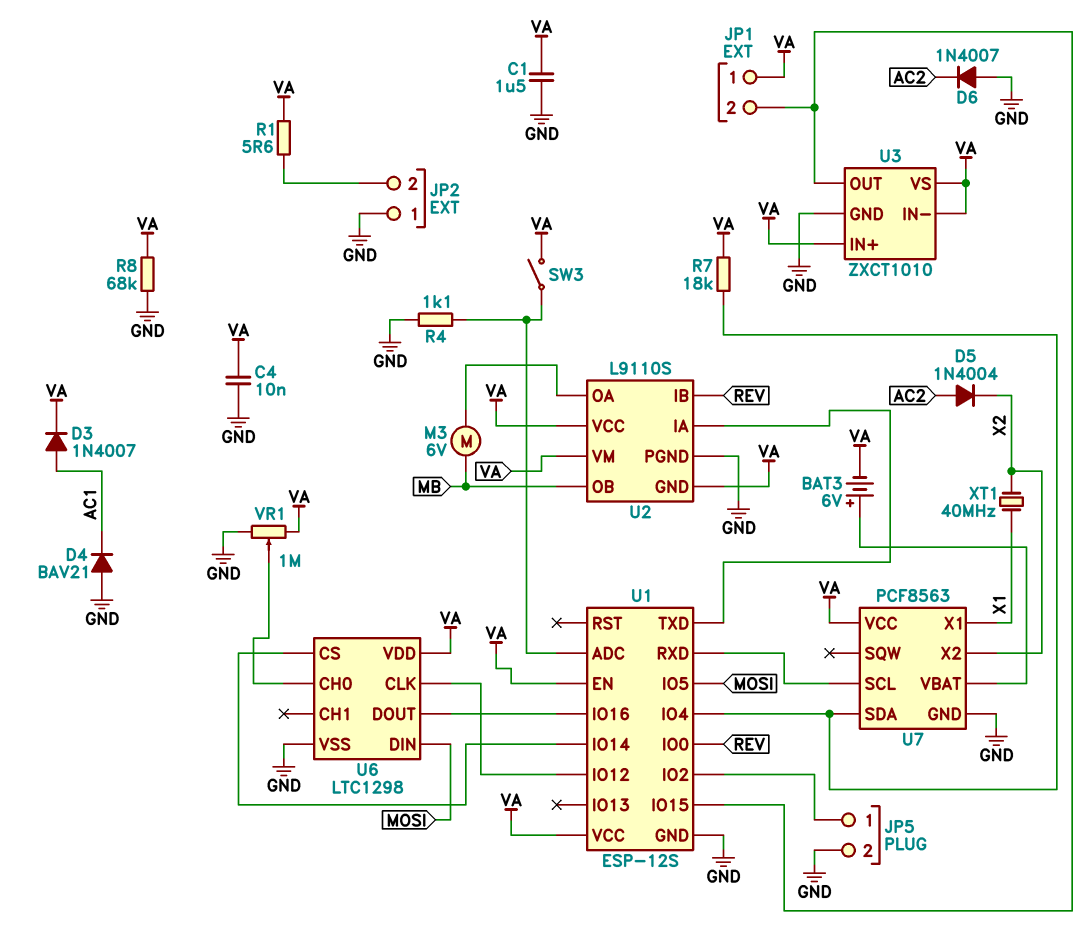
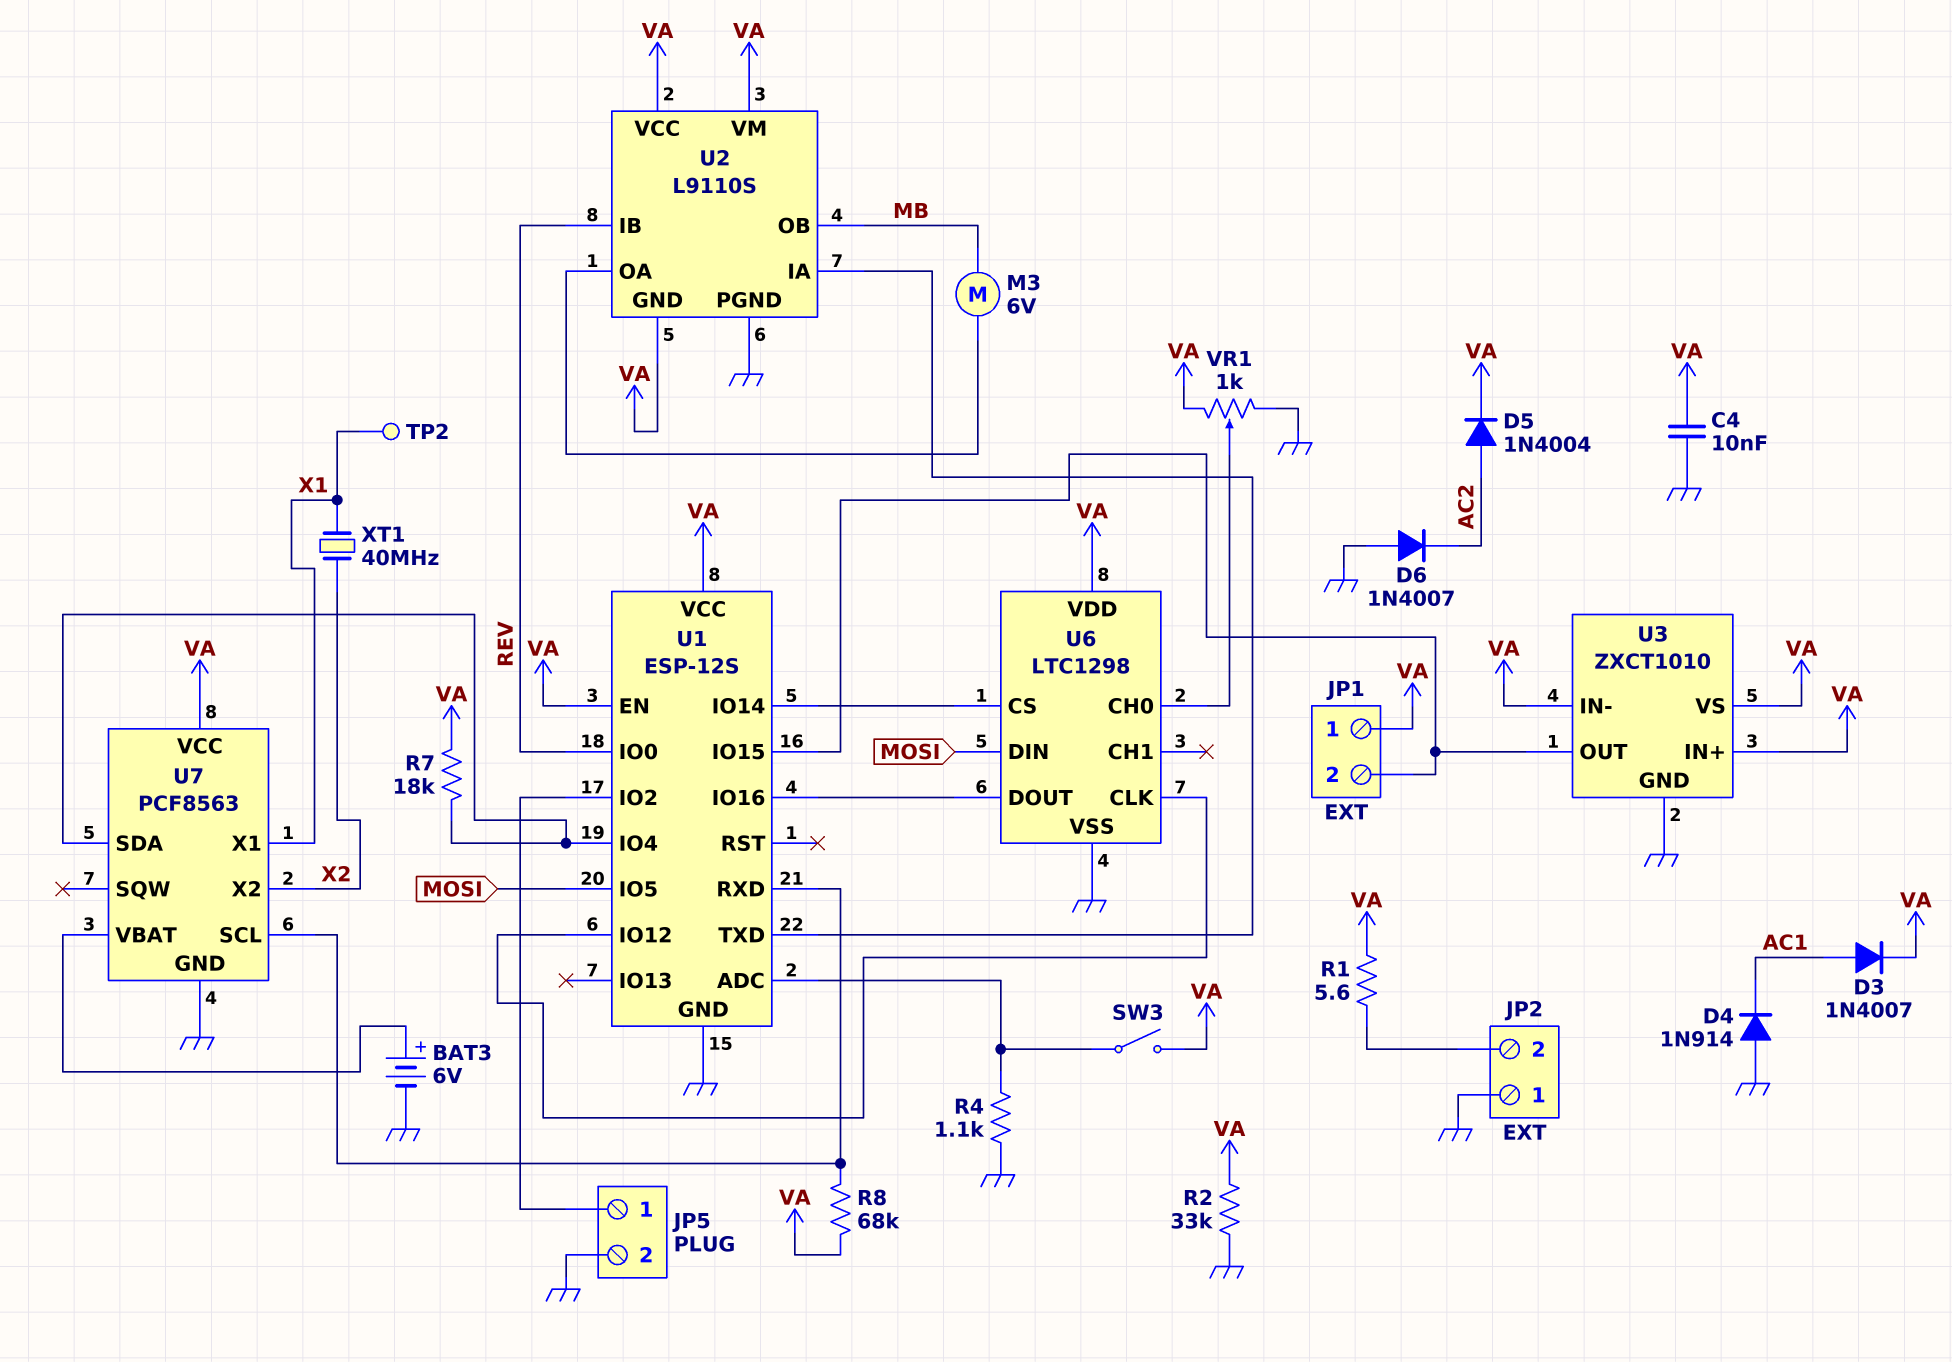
BAT3: 6V (plus U7/VBAT, minus VA) -> 6V (plus U7/VBAT, minus GND)
C1: 1.5uF (GND, VA) -> none
D4: diode BAV21 (A GND, K AC1) -> diode 1N914 (A GND, K AC1)
D5: diode 1N4004 (A AC2, K X2) -> diode 1N4004 (A AC2, K VA)
R2: none -> 33k (GND, VA)
R8: 68k (GND, VA) -> 68k (U1/RXD, VA)
TP2: none -> test point (X1)
VR1: 1M (GND, VA, wiper U6/CH0) -> 1k (GND, VA, wiper U6/CH0)

